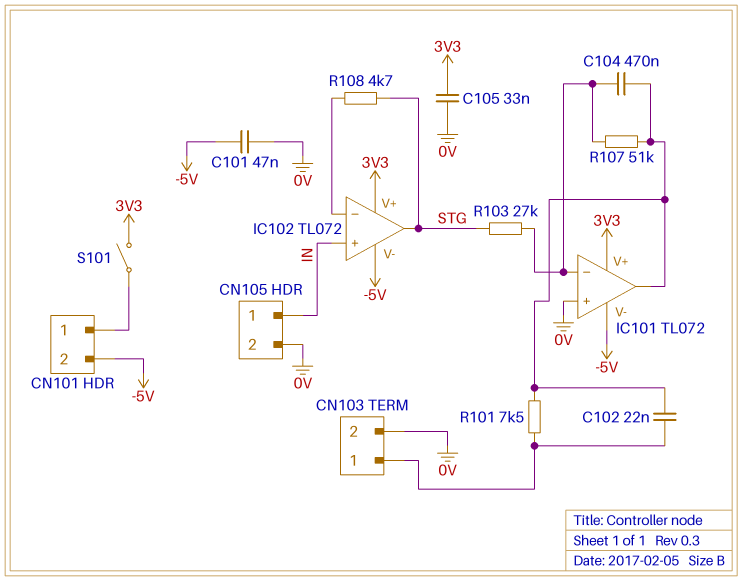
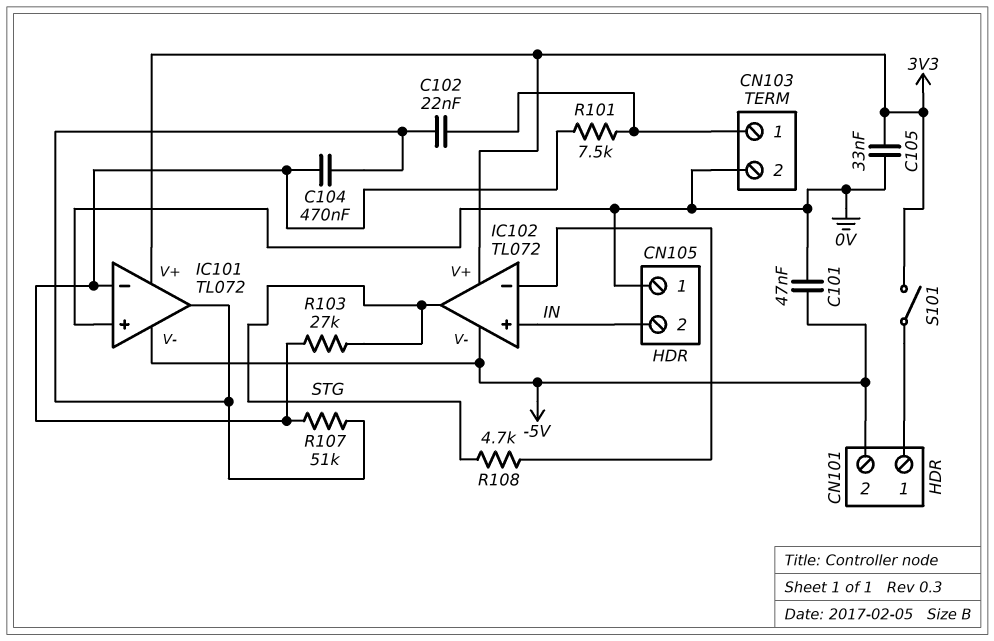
CN105 pin 1: IN -> 0V
CN105 pin 2: 0V -> IN
R101: 7.5k (CN103/1, IC101/out) -> 7.5k (CN103/1, IC101/in-)

